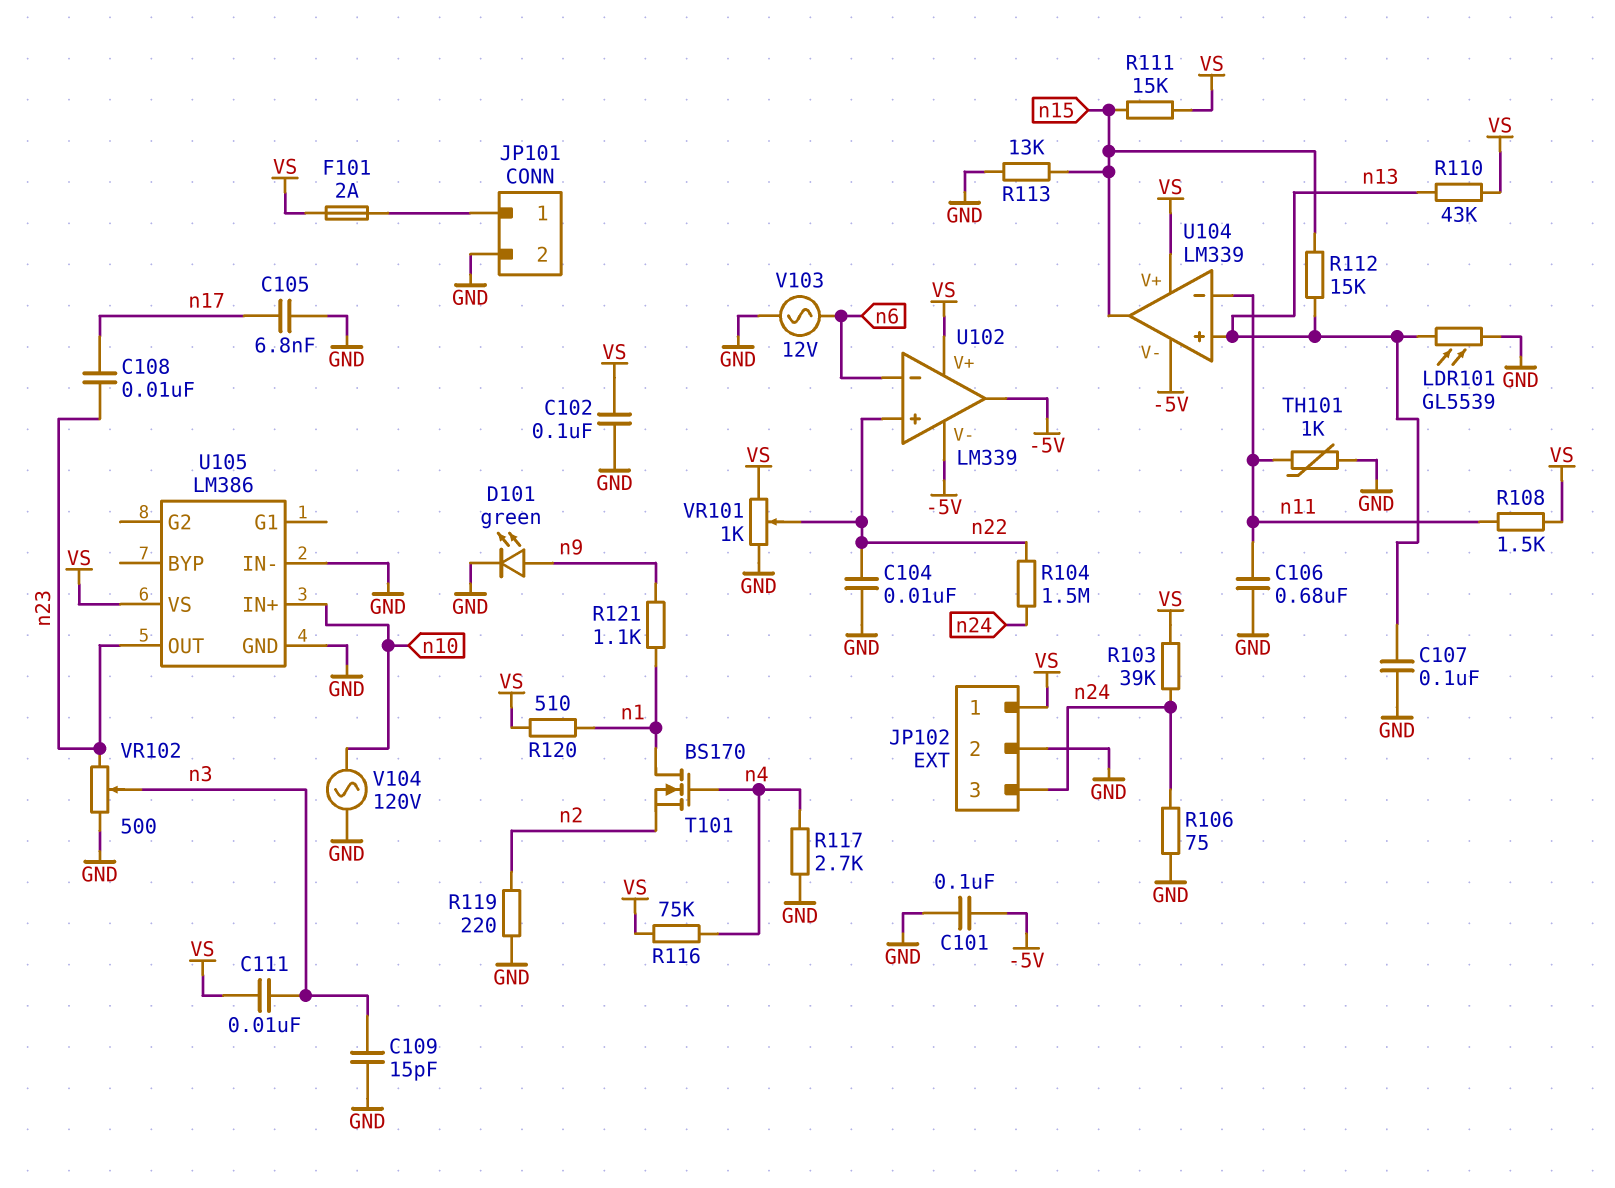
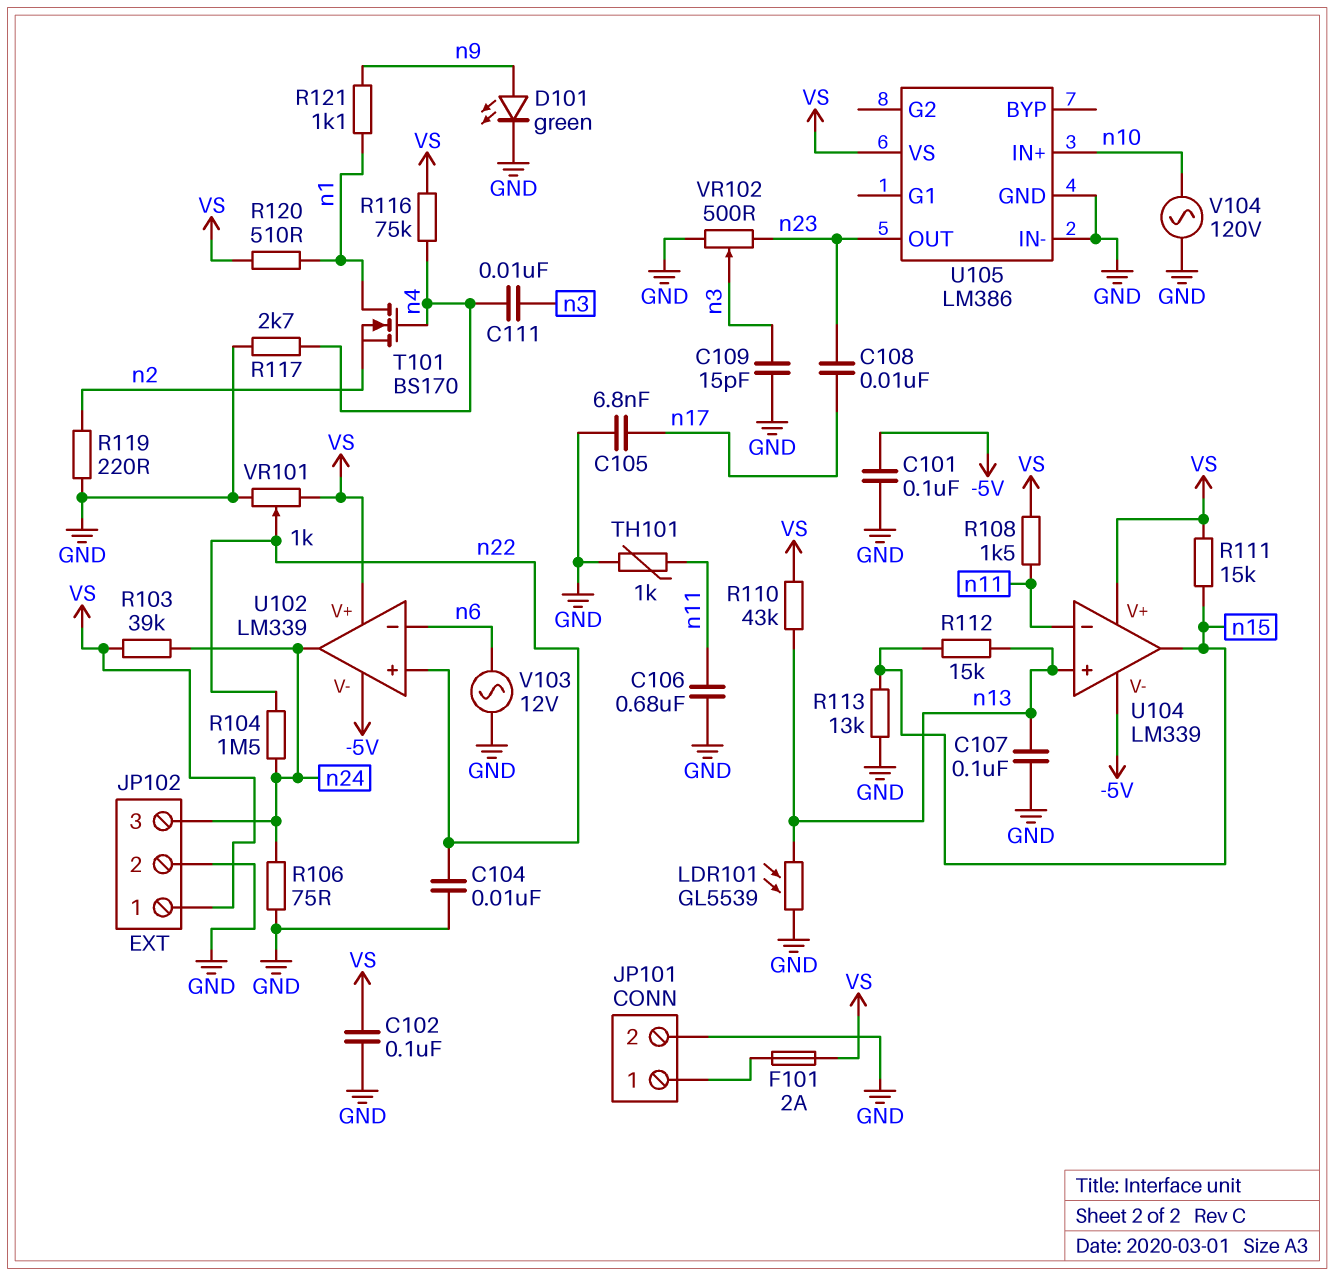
C111: 10nF (VS, n3) -> 10nF (n3, n4)
U102 pin out: -5V -> n24

